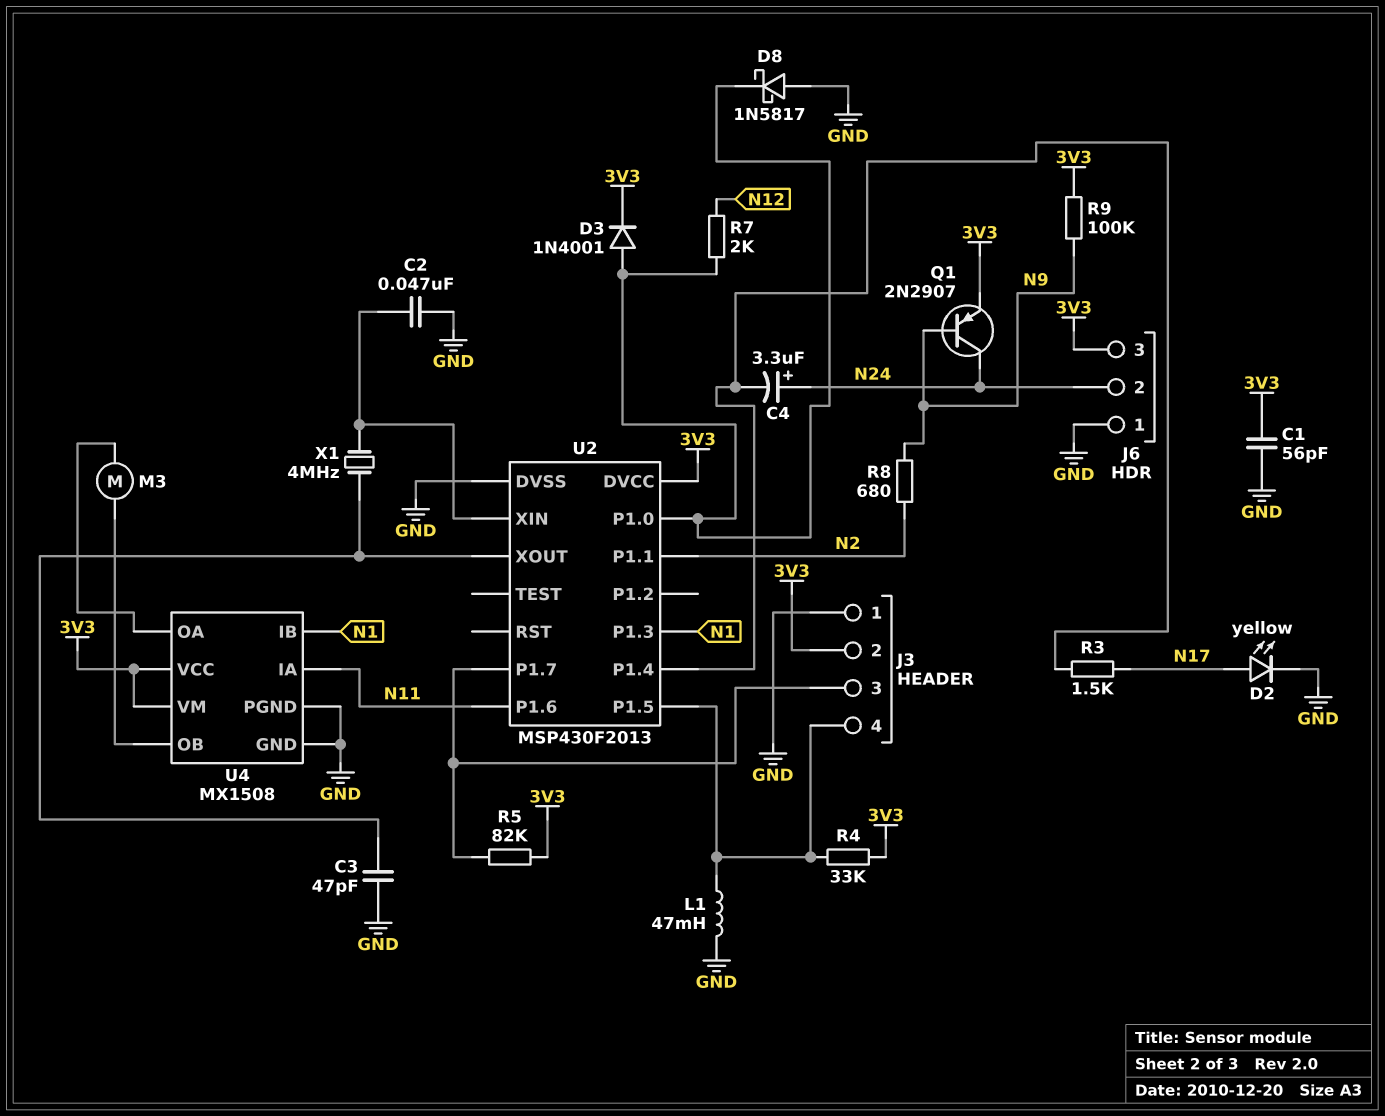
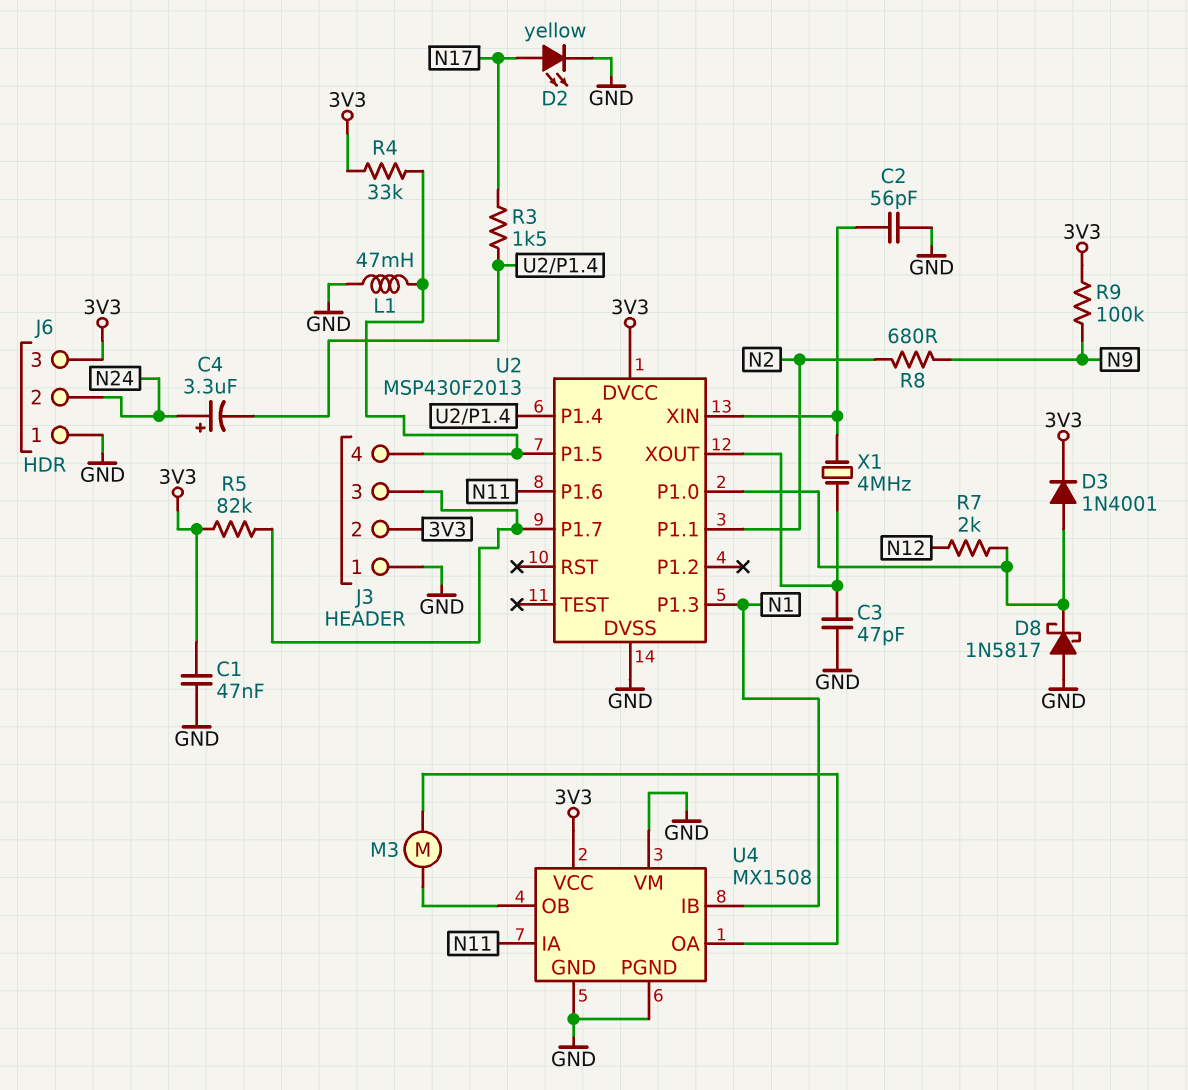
C1: 56pF (3V3, GND) -> 47nF (3V3, GND)
C2: 47nF (GND, U2/XIN) -> 56pF (GND, U2/XIN)
Q1: PNP 2N2907 (B N9, C N24, E 3V3) -> none
U4 pin VM: 3V3 -> GND

